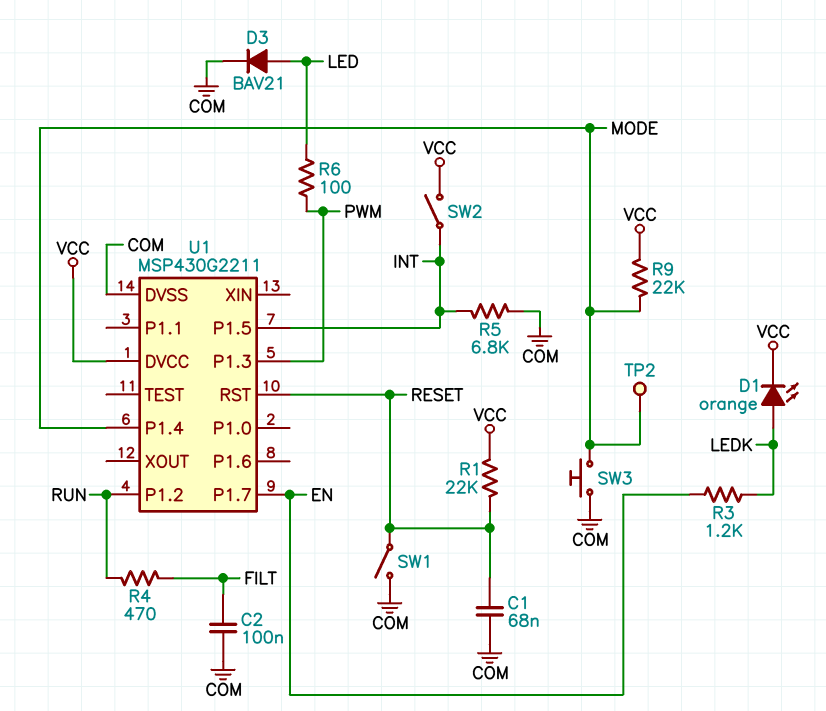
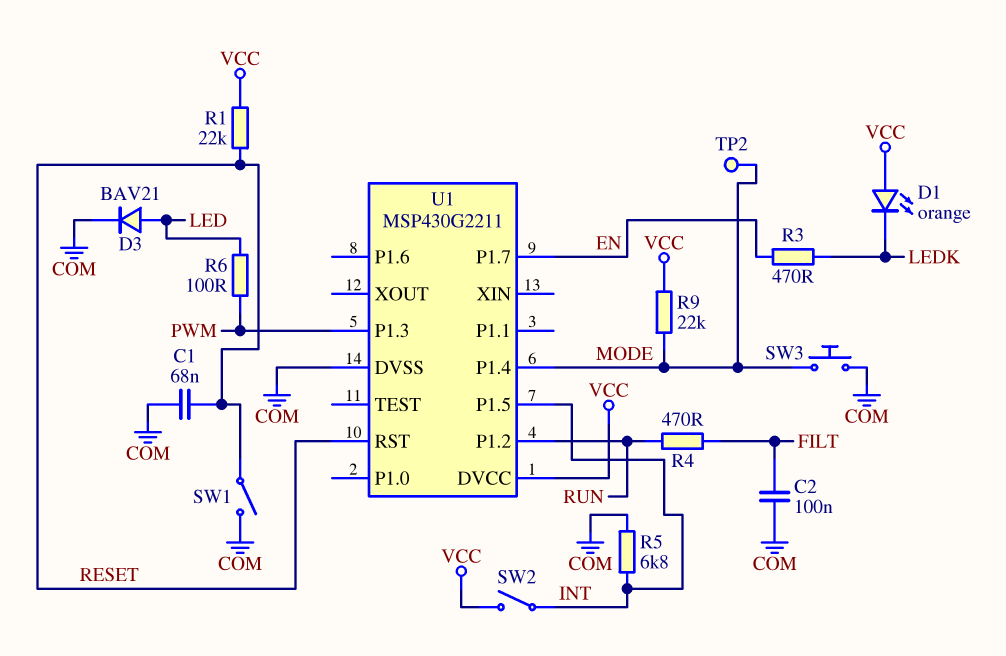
D1: LED orange (A LEDK, K VCC) -> LED orange (A VCC, K LEDK)
R3: 1.2k (EN, LEDK) -> 470 (EN, LEDK)

